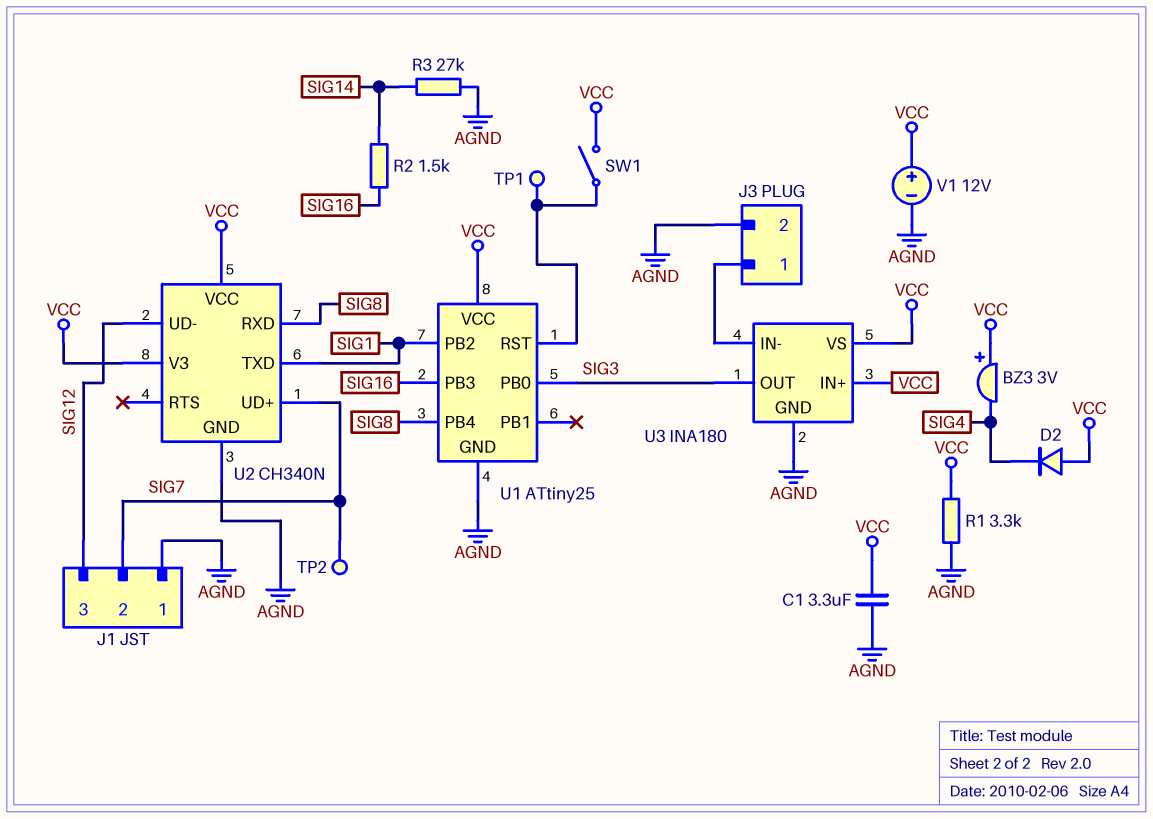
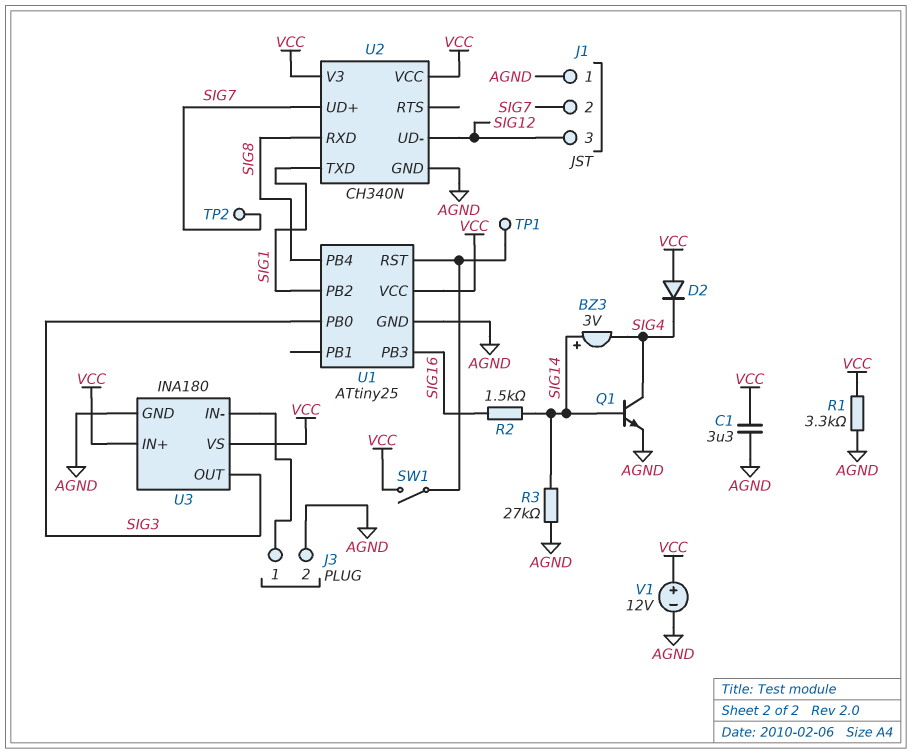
BZ3: buzzer 3V (plus VCC, minus SIG4) -> buzzer 3V (plus SIG14, minus SIG4)
Q1: none -> NPN (B SIG14, C SIG4, E AGND)

